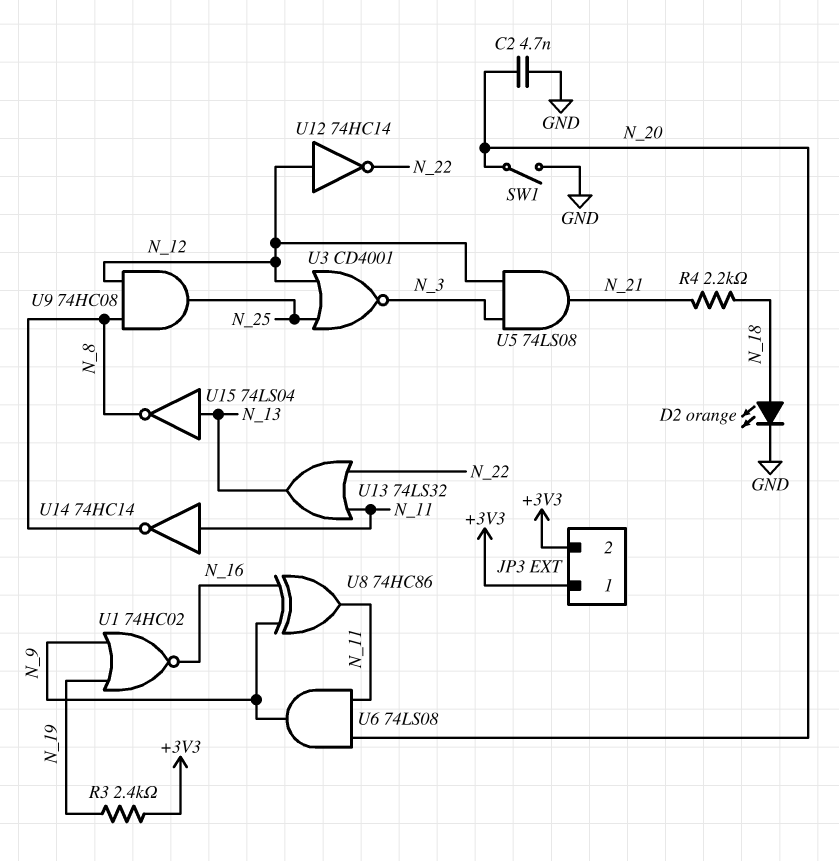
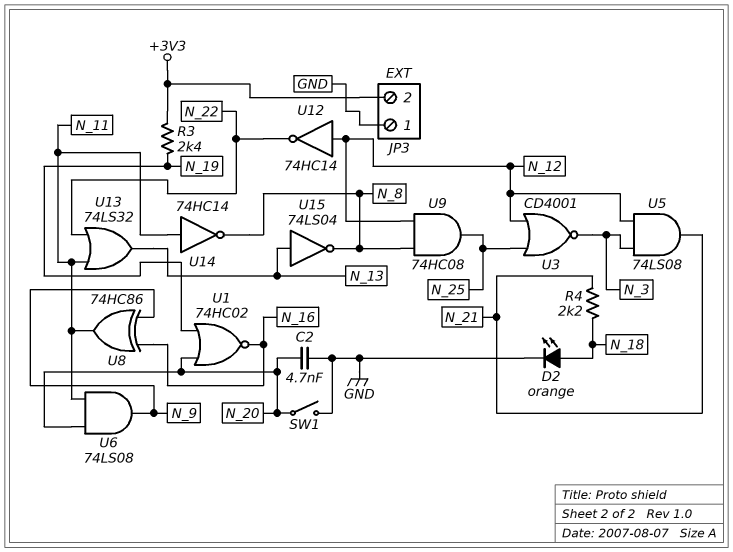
JP3 pin 1: +3V3 -> GND
U1: NOR 74HC02 (in N_9, in N_19, out N_16) -> NOR 74HC02 (in N_19, in N_20, out N_16)

